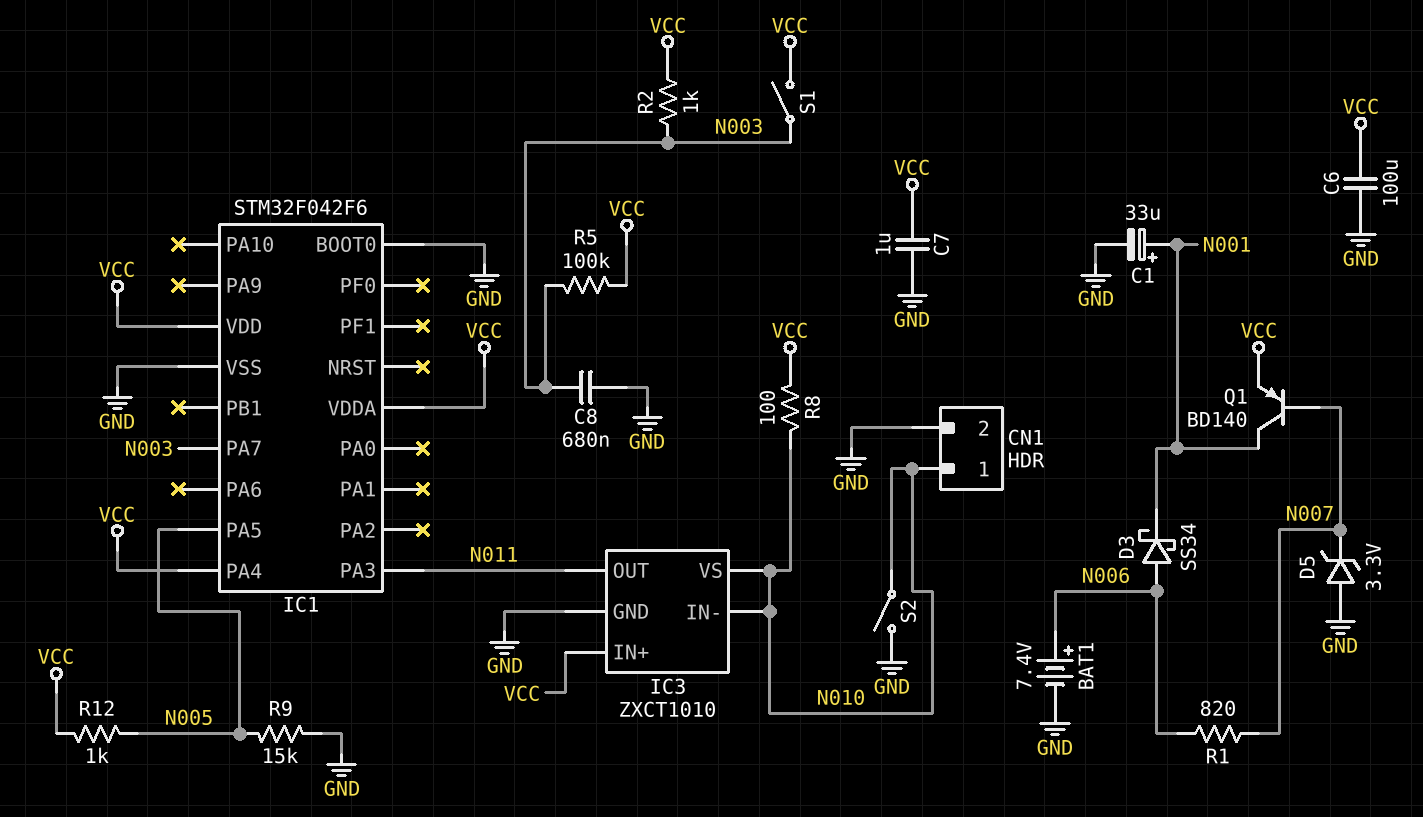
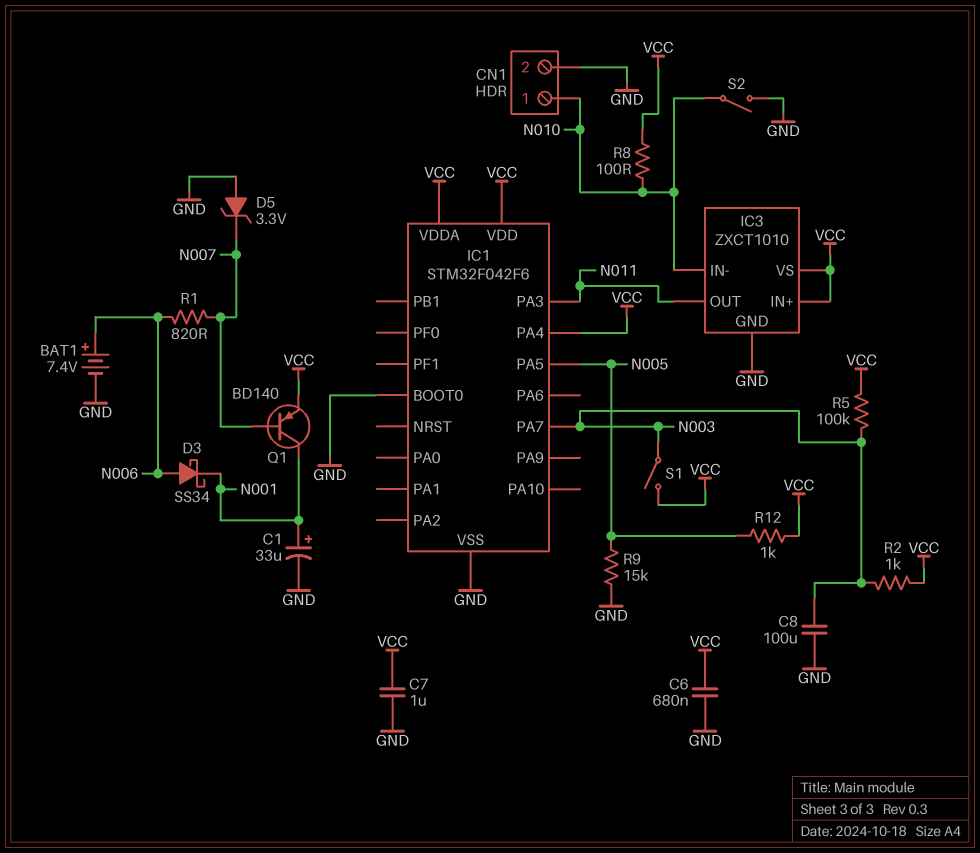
C6: 100uF (GND, VCC) -> 680nF (GND, VCC)
C8: 680nF (GND, N003) -> 100uF (GND, N003)
IC3 pin VS: N010 -> VCC

